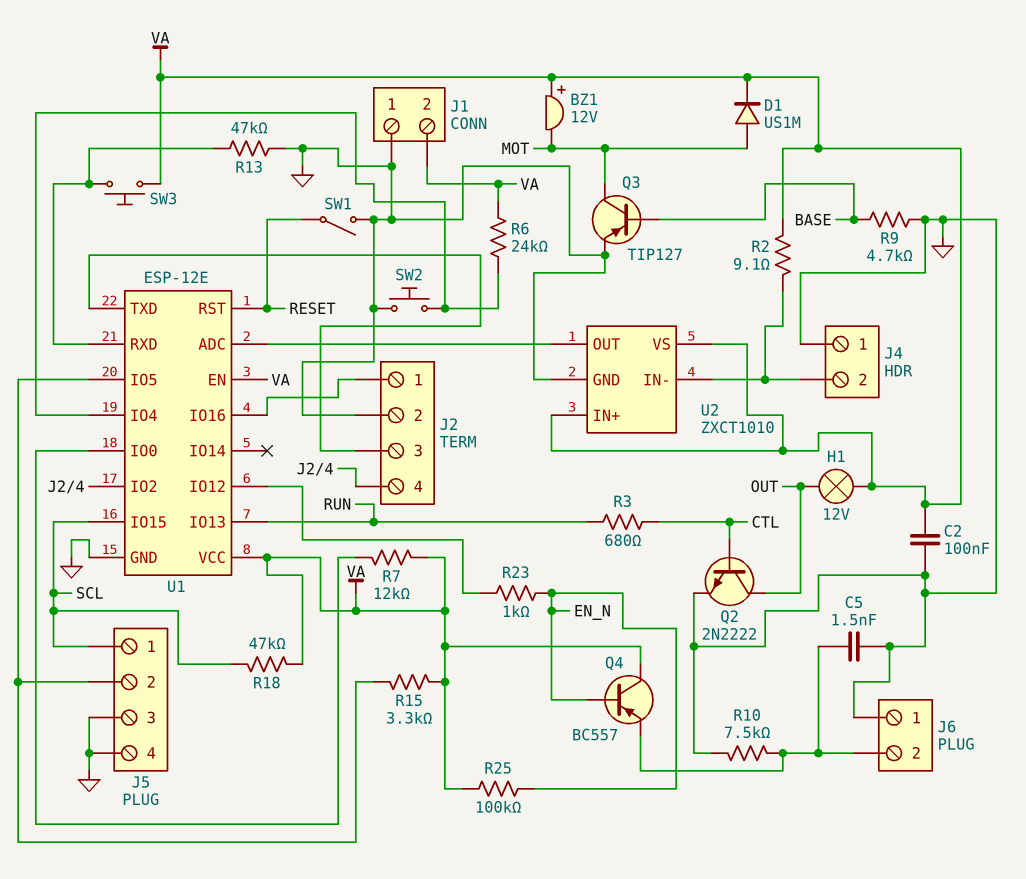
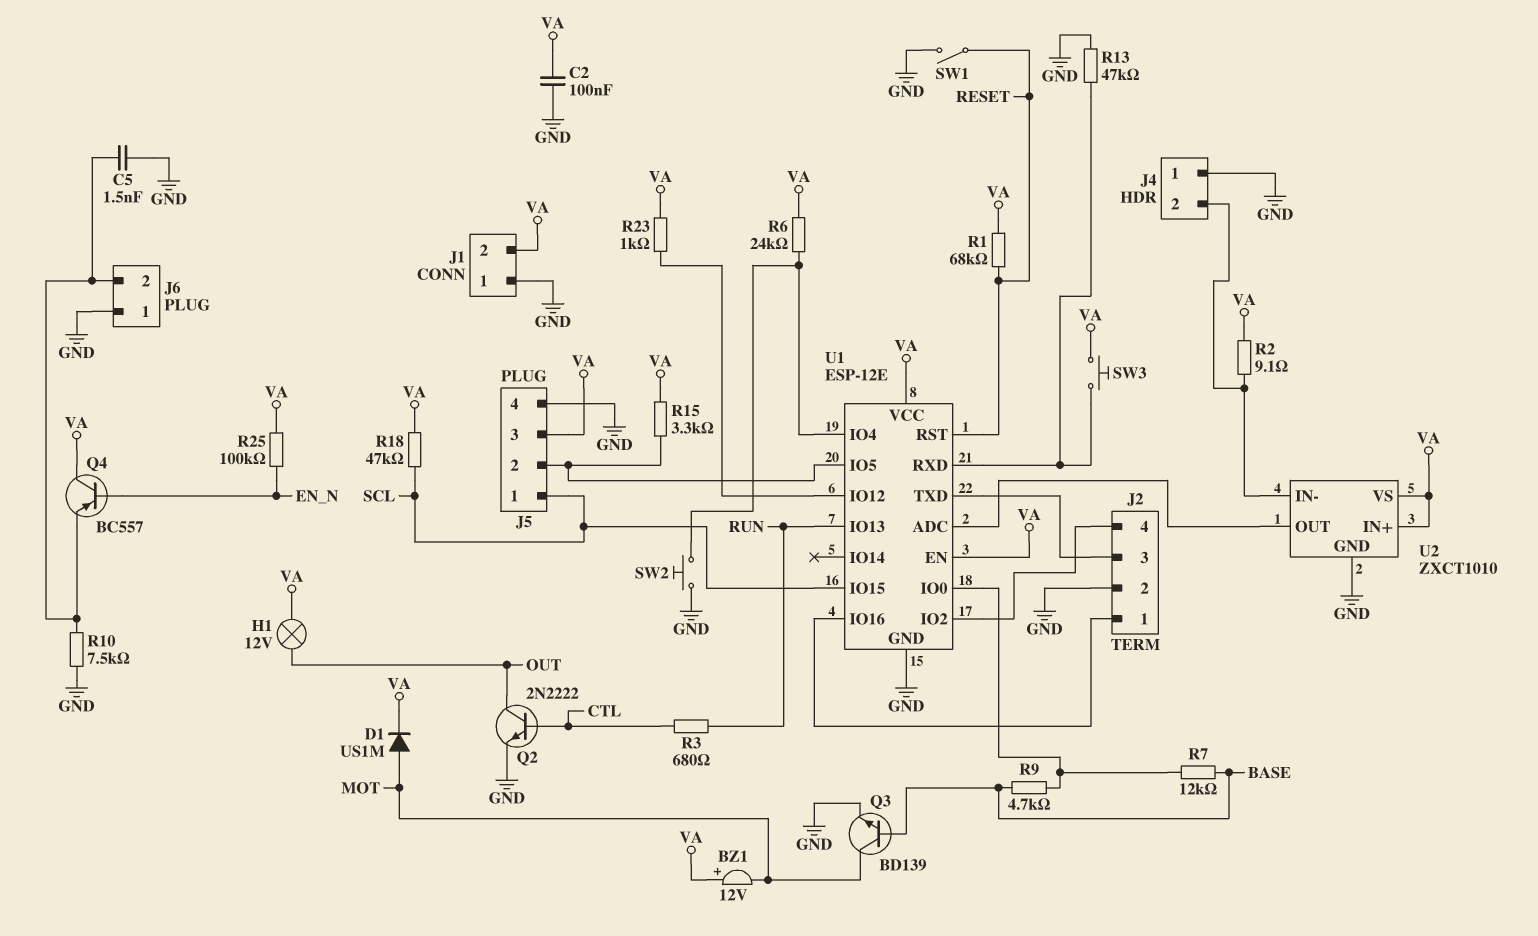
J5 pin 3: GND -> VA
Q3: PNP TIP127 (B BASE, C MOT, E GND) -> NPN BD139 (B BASE, C MOT, E GND)
R1: none -> 68k (RESET, VA)
R7: 12k (U1/IO0, VA) -> 12k (BASE, U1/IO0)
R9: 4.7k (BASE, GND) -> 4.7k (BASE, U1/IO0)
R23: 1k (EN_N, U1/IO12) -> 1k (U1/IO12, VA)

